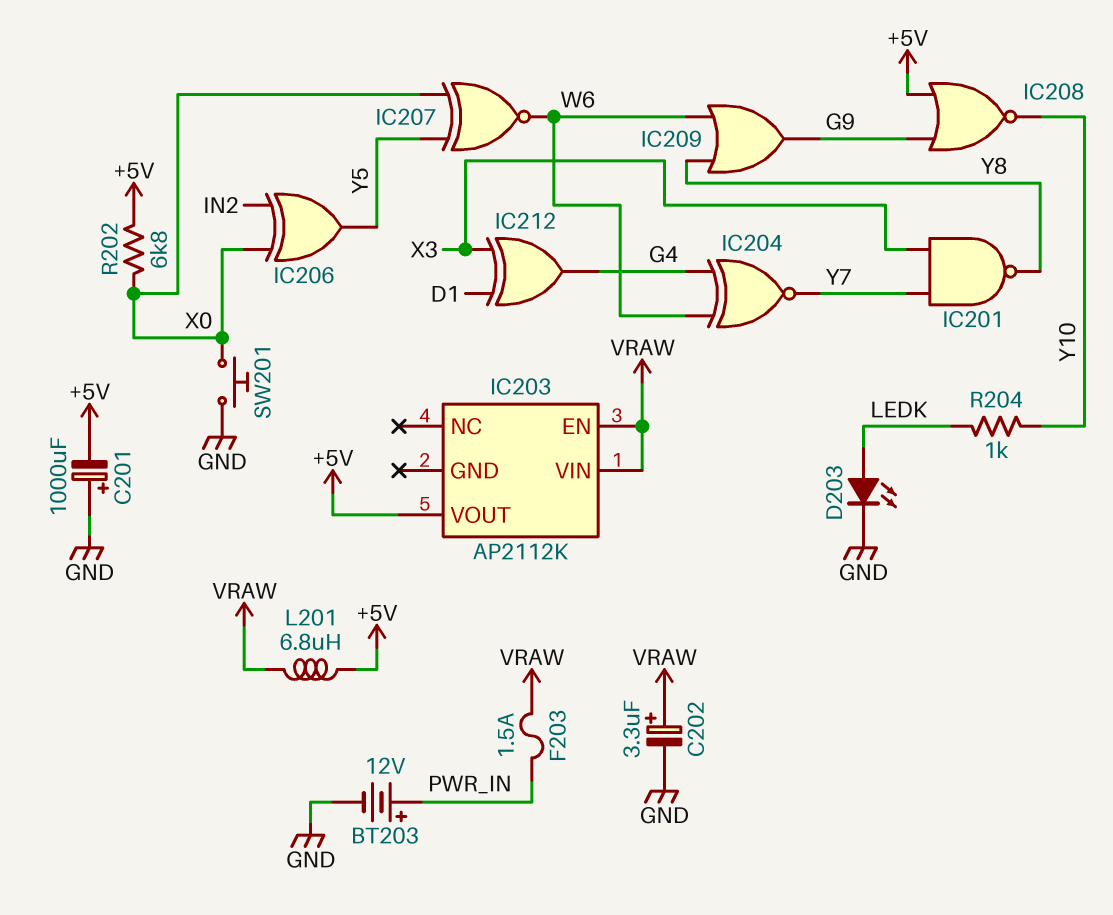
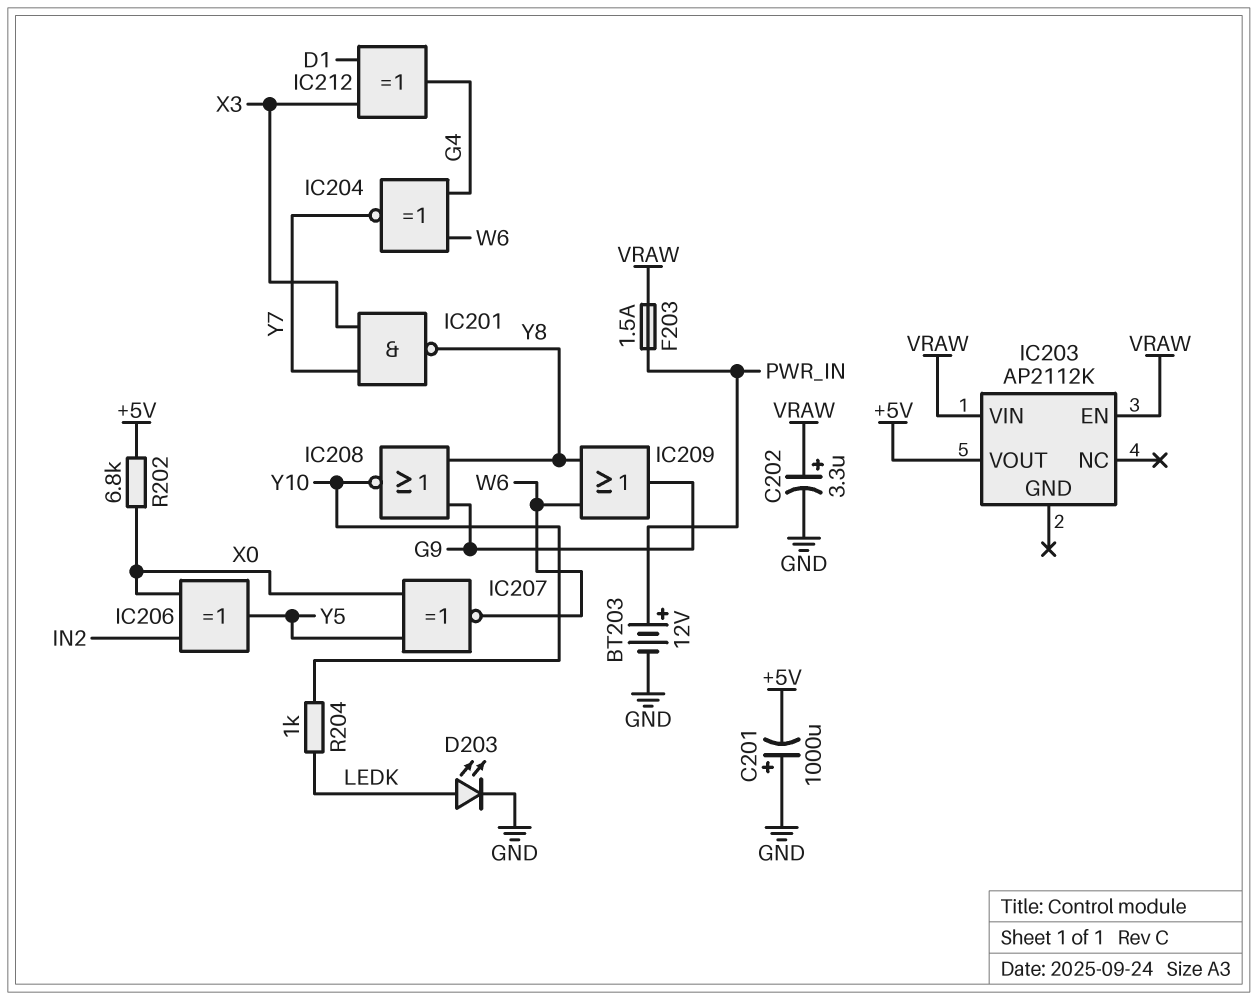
IC208: NOR (in +5V, in G9, out Y10) -> NOR (in G9, in Y8, out Y10)
L201: 6.8uH (+5V, VRAW) -> none
SW201: button (GND, X0) -> none

